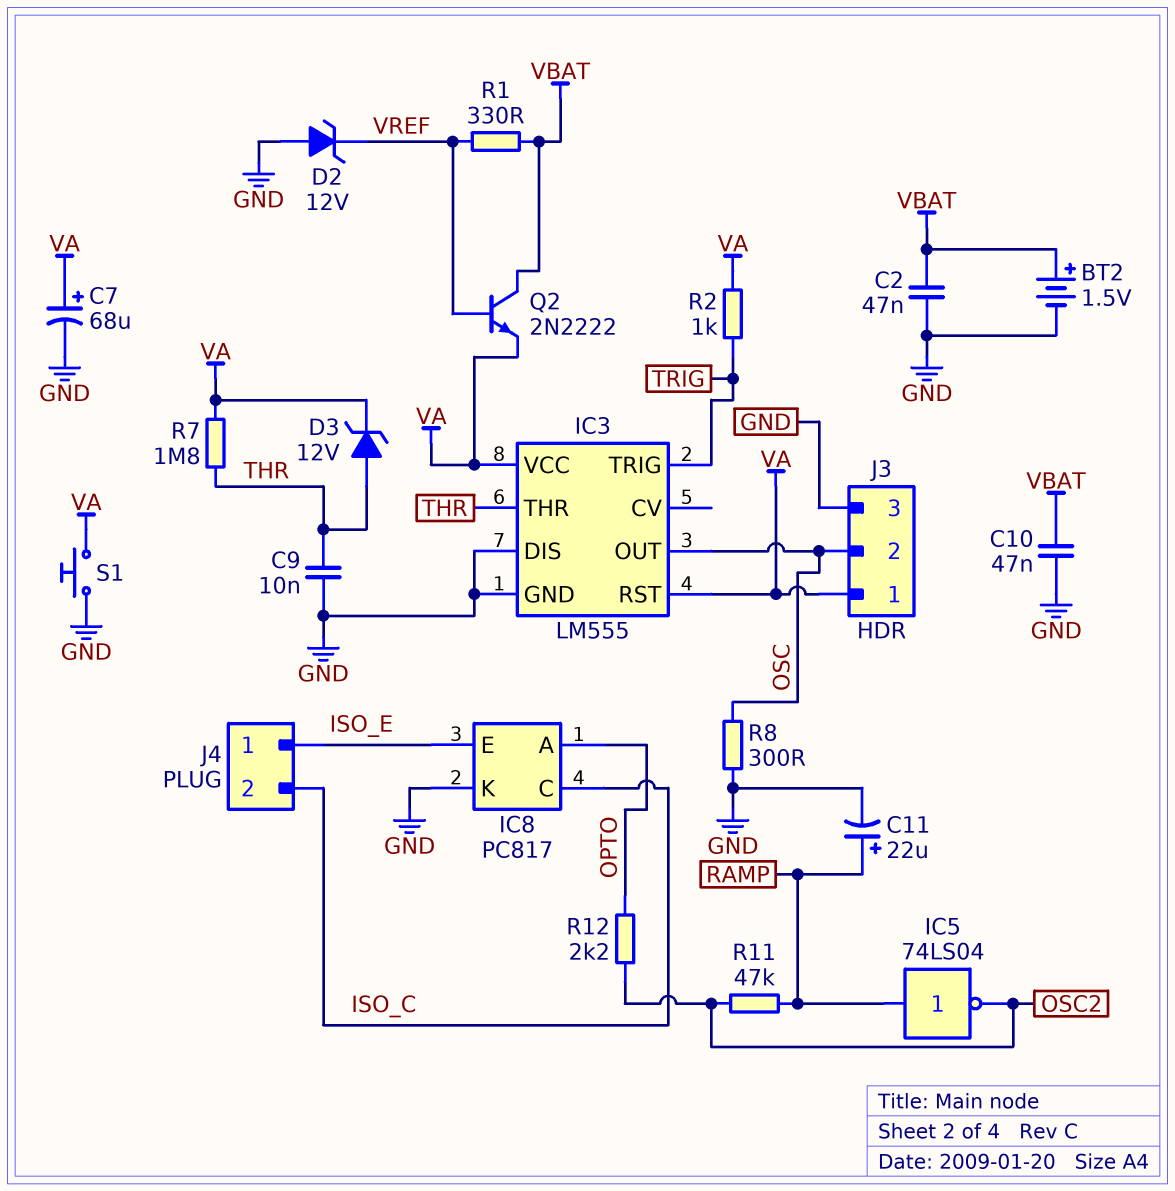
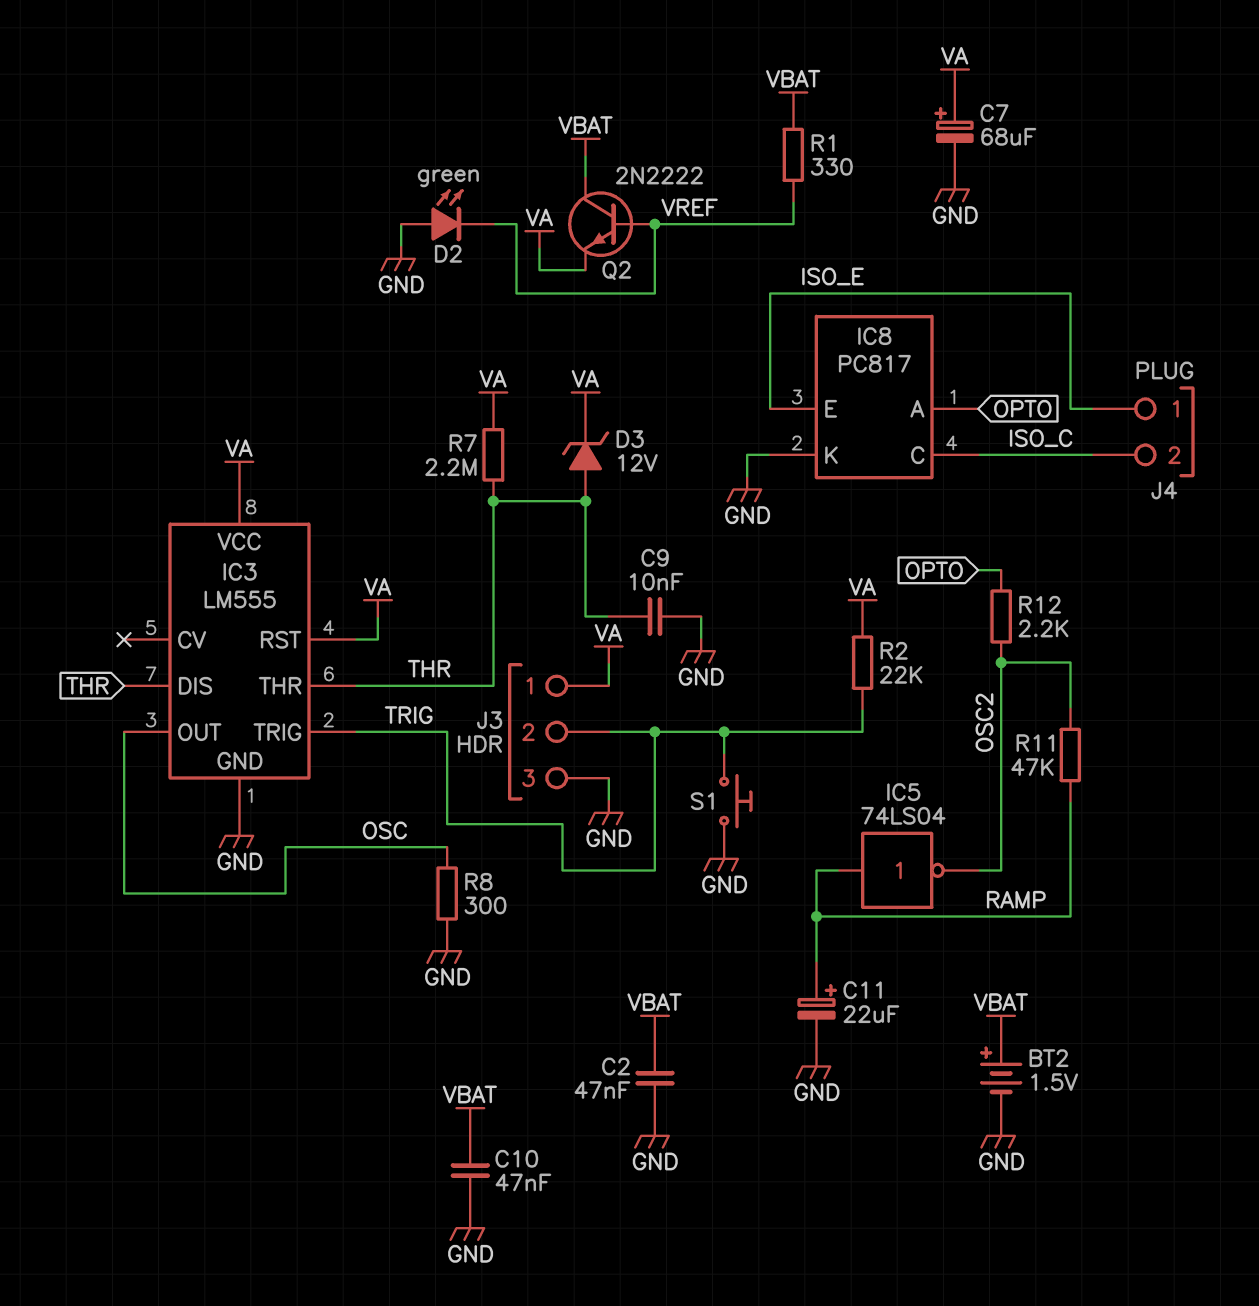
D2: zener 12V (A GND, K VREF) -> LED green (A GND, K VREF)
IC3 pin DIS: GND -> THR
J3 pin 2: OSC -> TRIG
R2: 1k (TRIG, VA) -> 22k (TRIG, VA)
R7: 1.8M (THR, VA) -> 2.2M (THR, VA)
S1: button (GND, VA) -> button (GND, TRIG)

